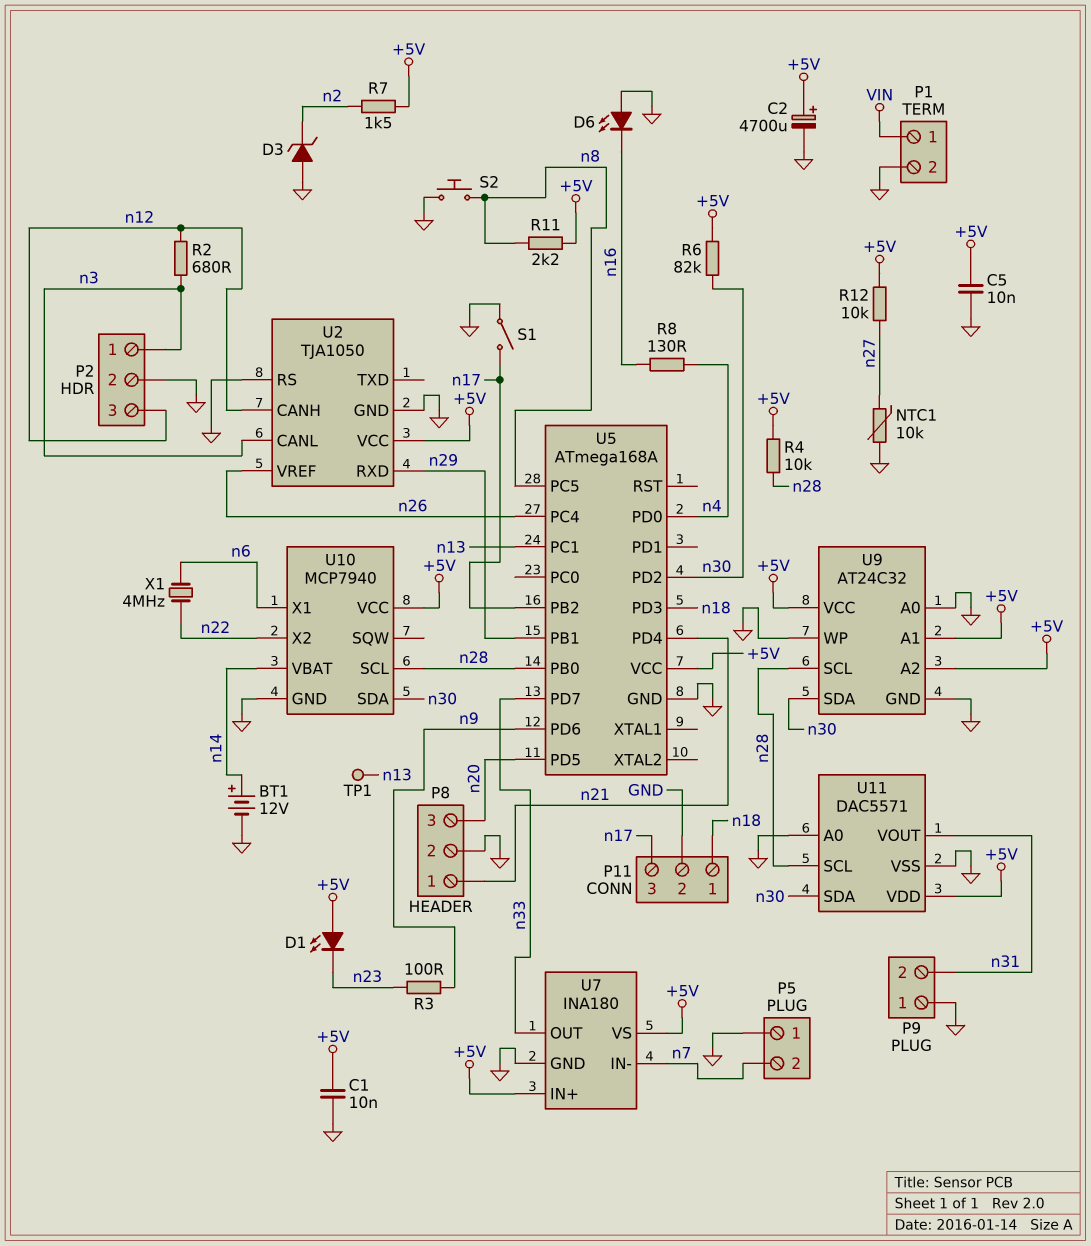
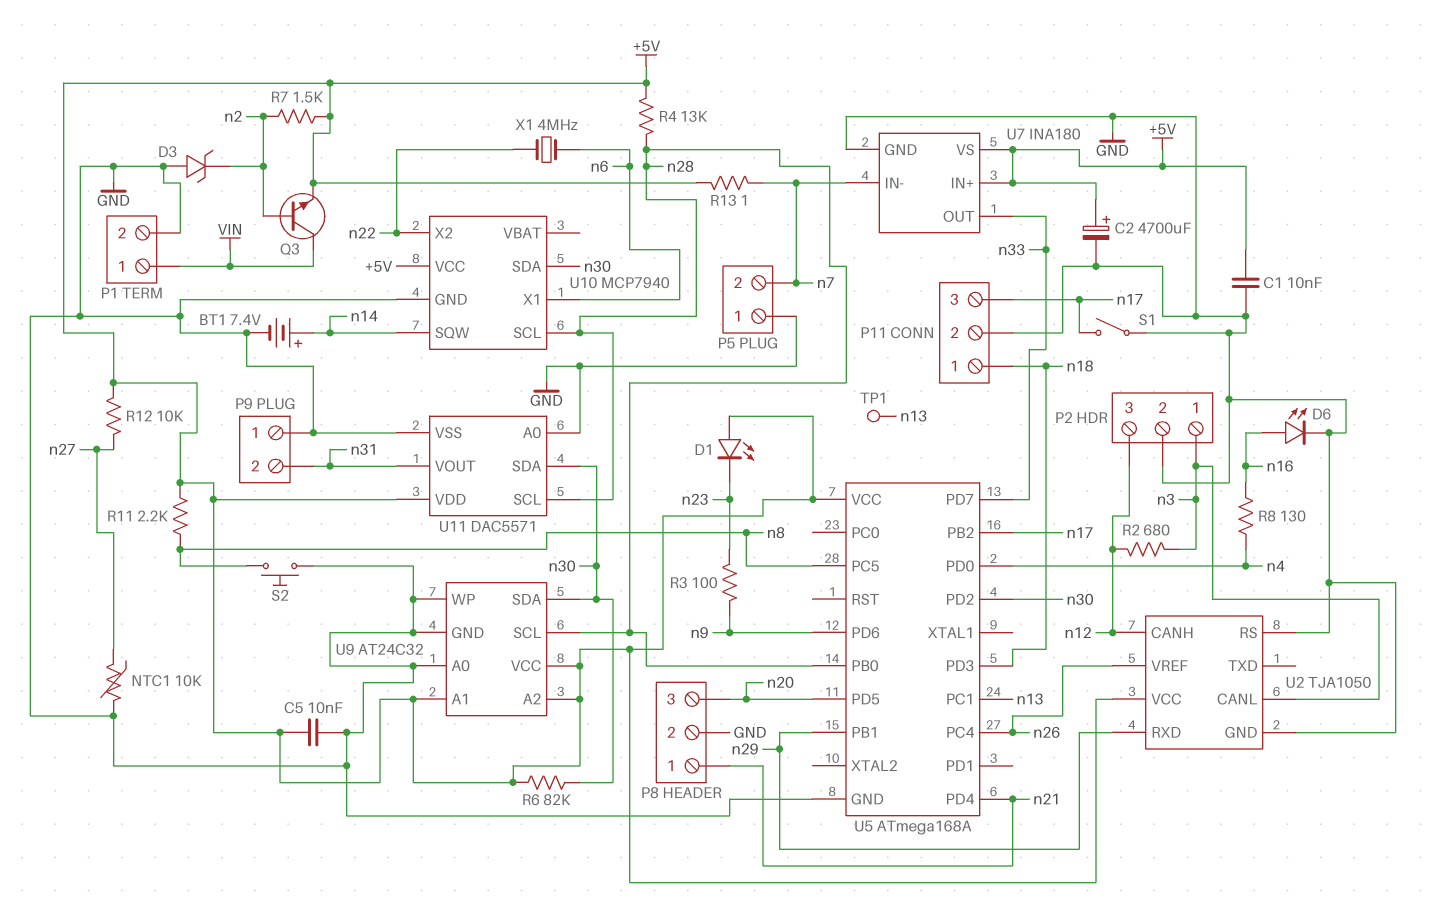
BT1: 12V (plus n14, minus GND) -> 7.4V (plus n14, minus GND)
D6: LED (A GND, K n16) -> LED (A n16, K GND)
Q3: none -> NPN (B n2, C VIN, E +5V)
R4: 10k (+5V, n28) -> 13k (+5V, n28)
R13: none -> 1 (+5V, n7)
U10 pin SQW: none -> n14
U10 pin VBAT: n14 -> none

